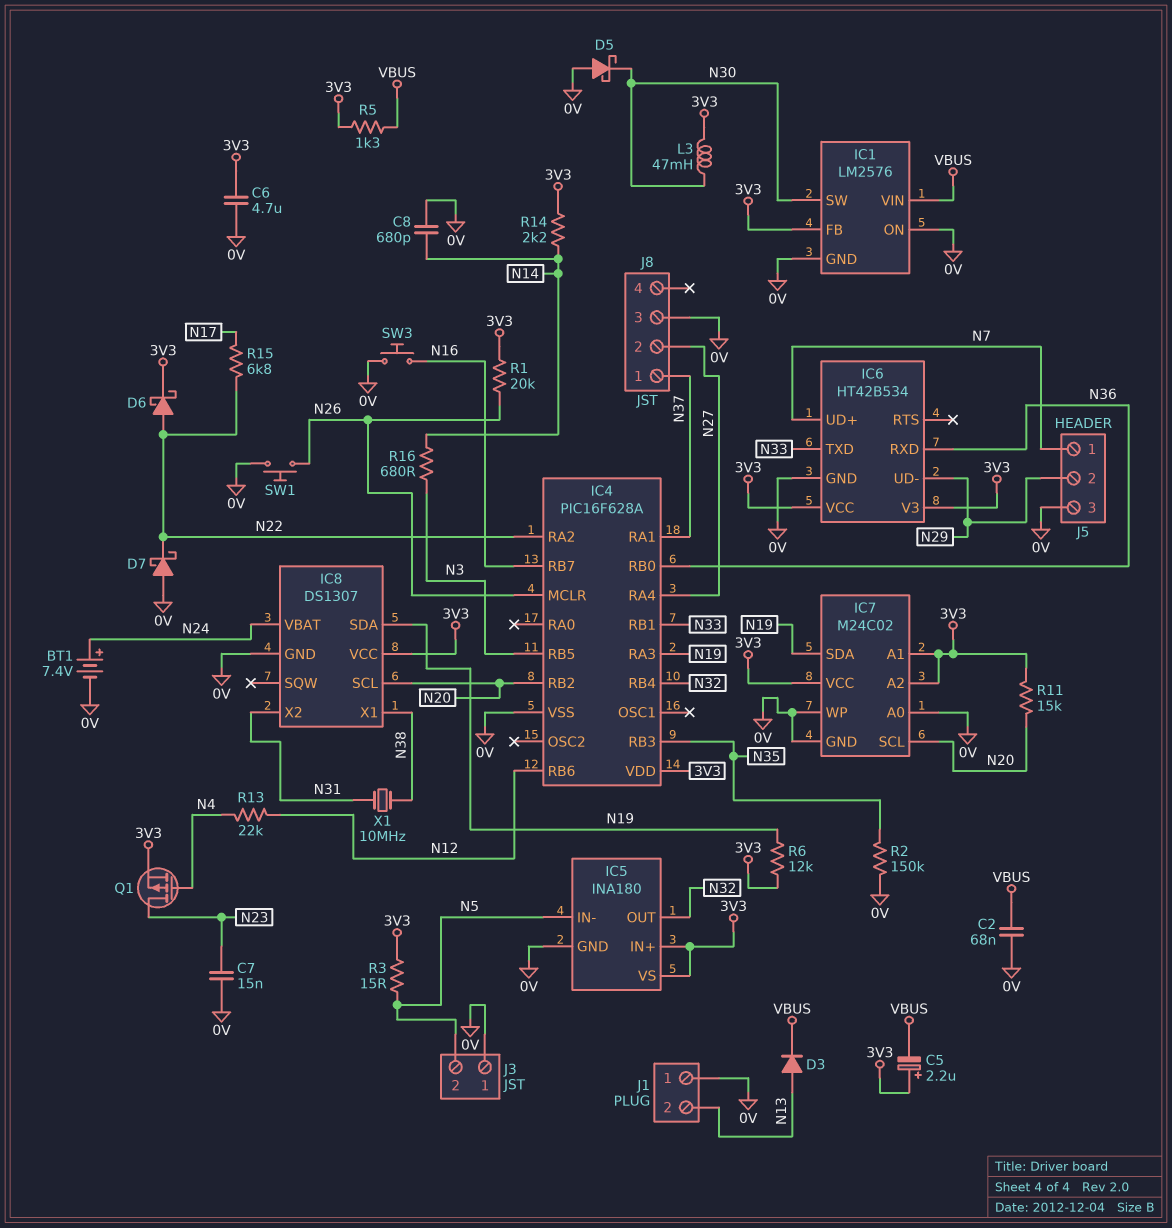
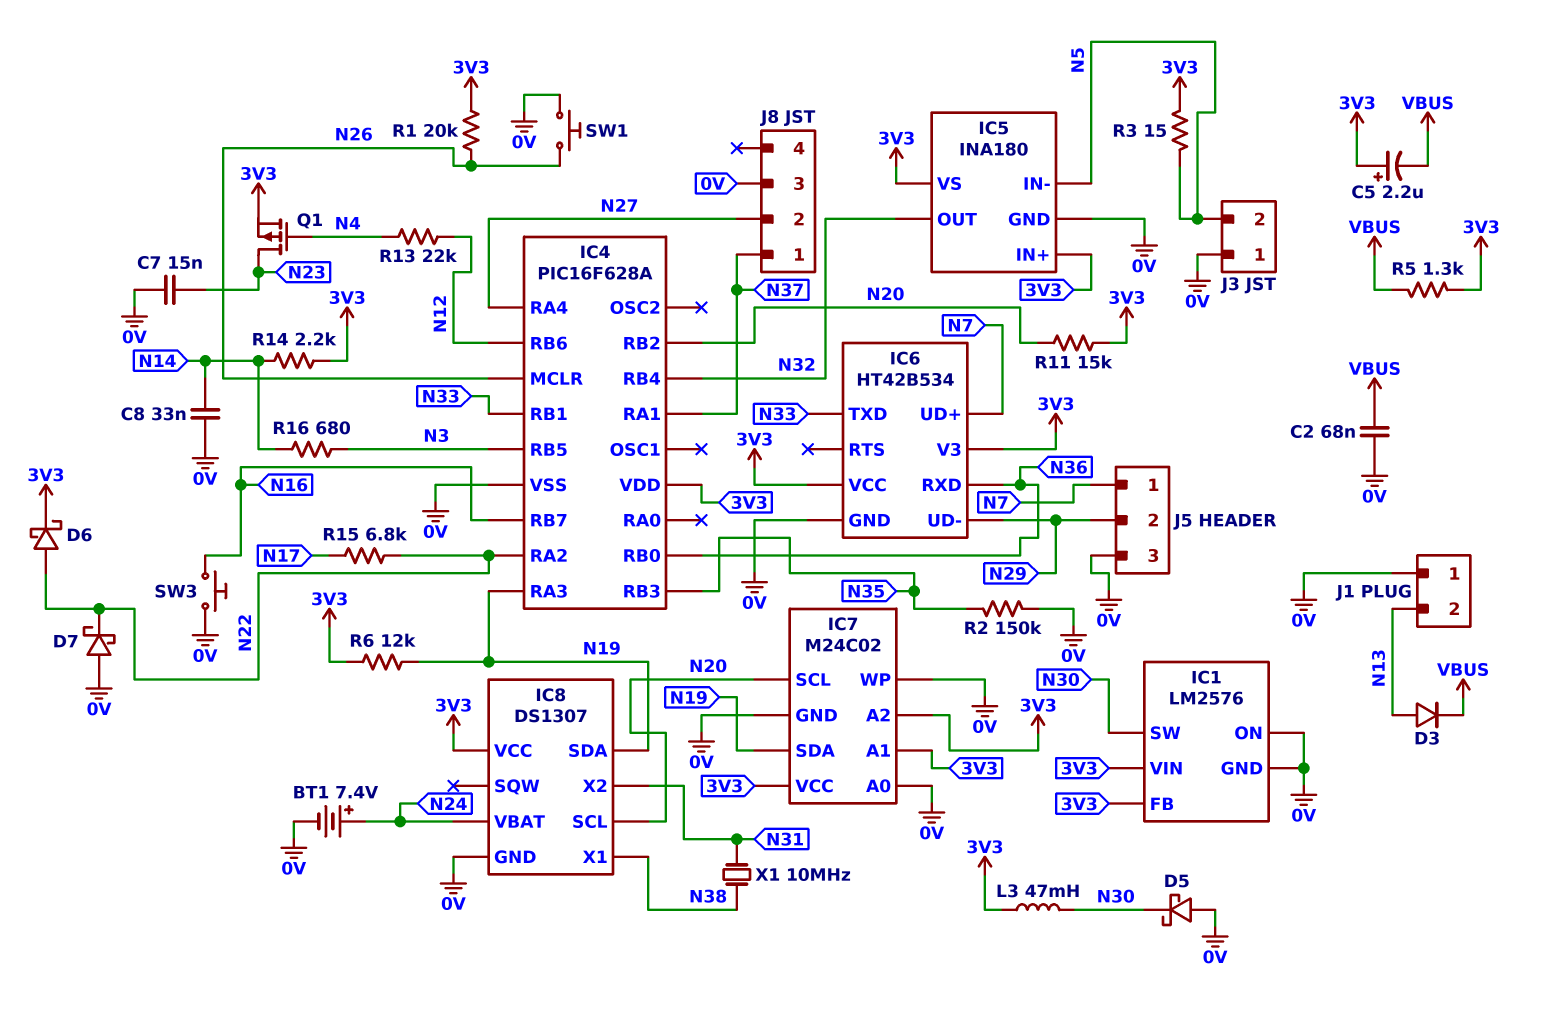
C6: 4.7uF (0V, 3V3) -> none
C8: 680pF (0V, N14) -> 33nF (0V, N14)
IC1 pin VIN: VBUS -> 3V3

